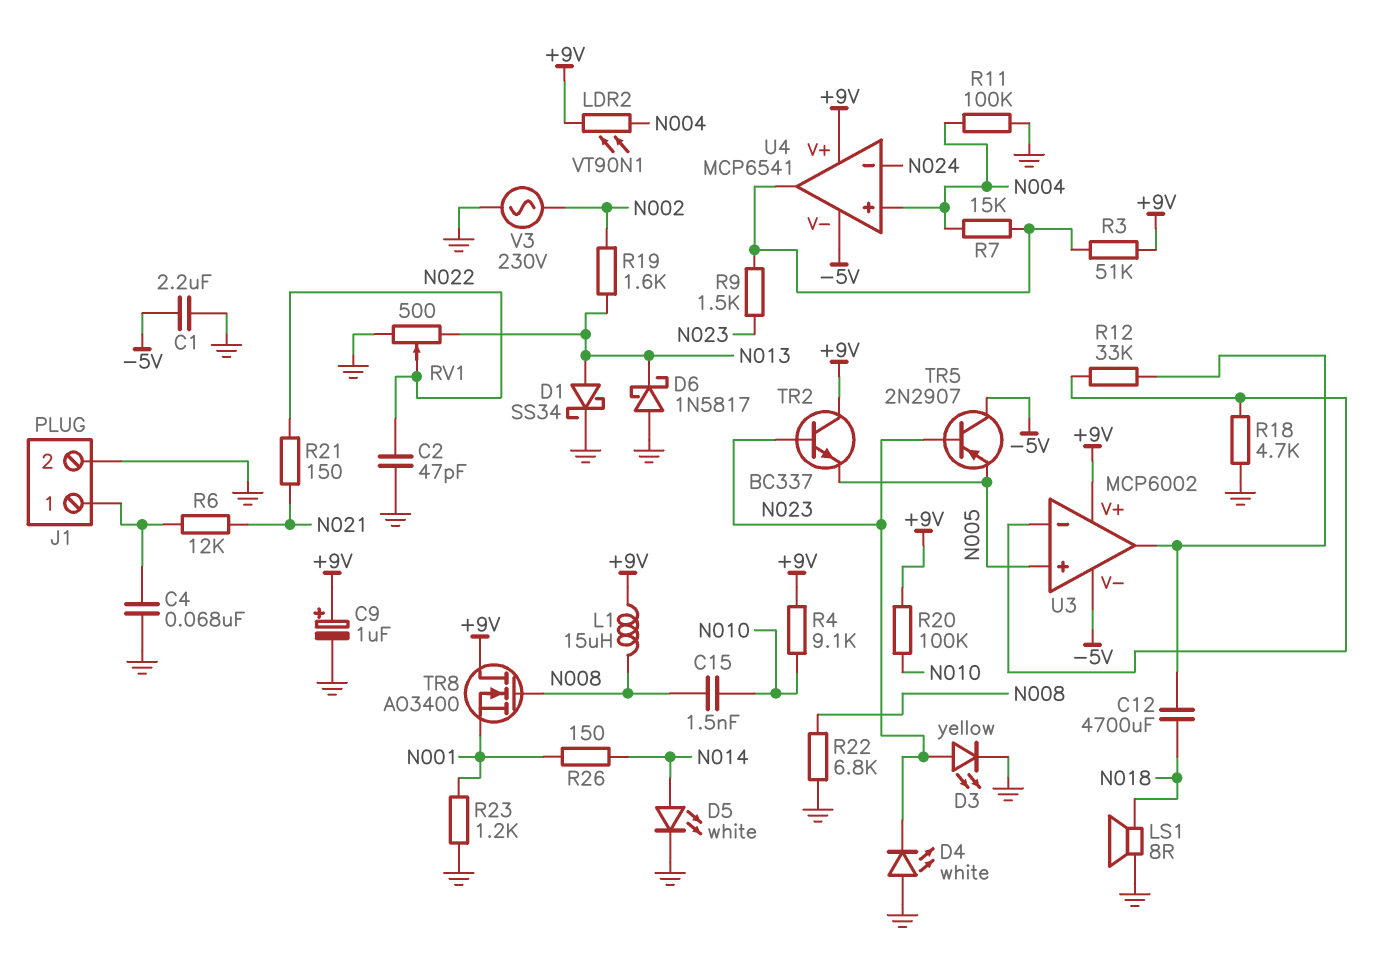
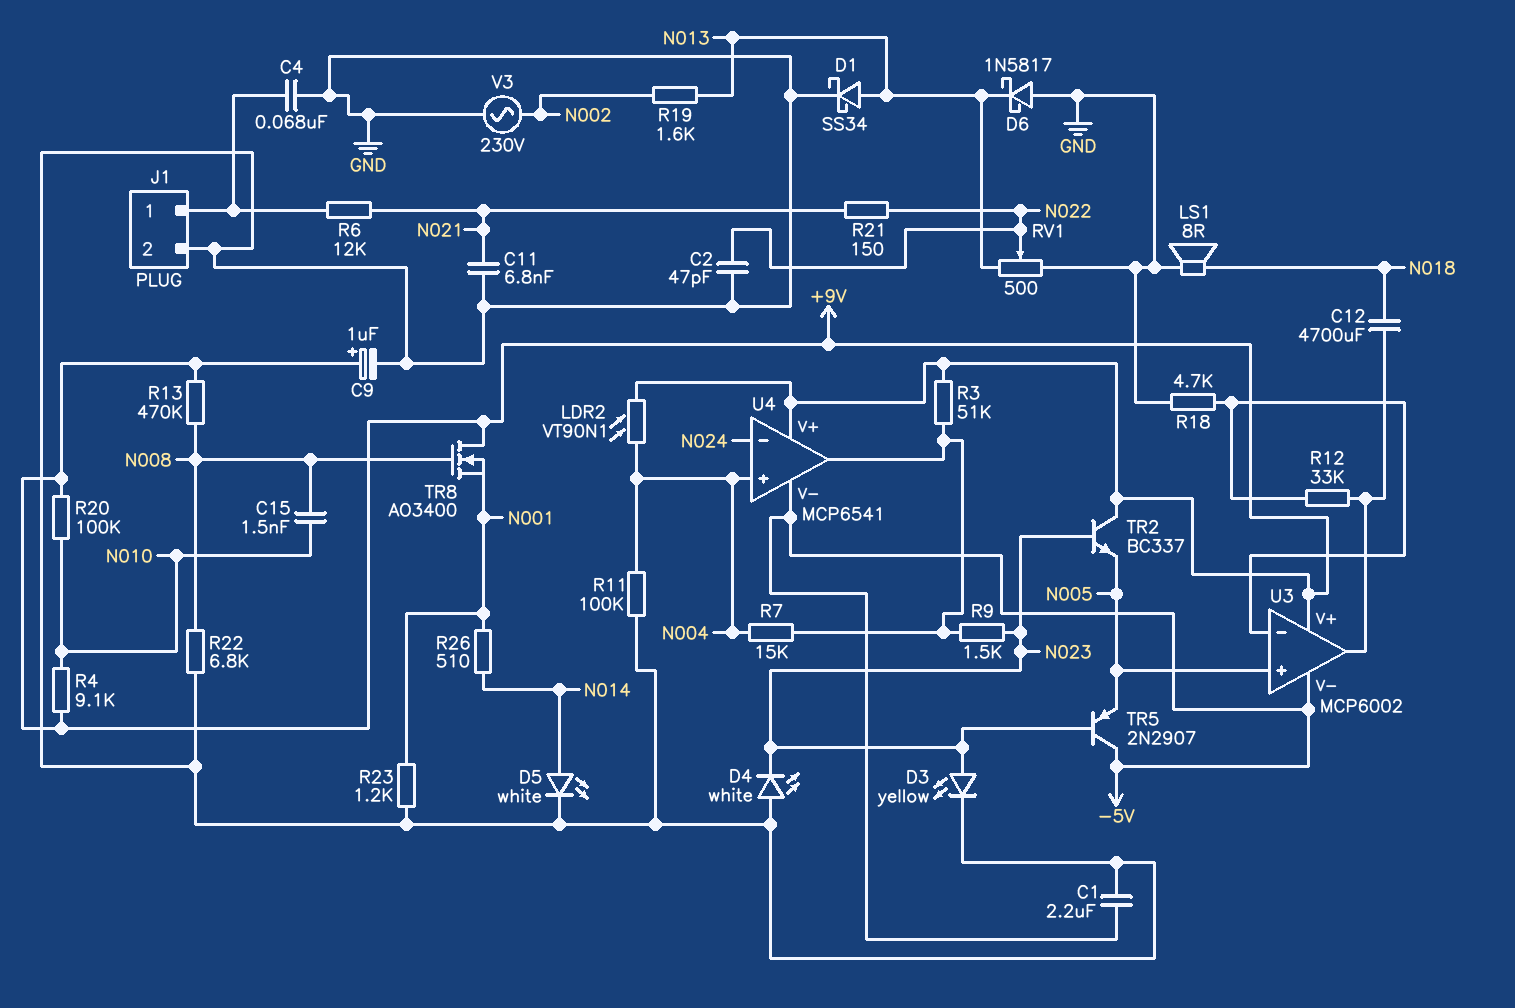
C11: none -> 6.8nF (GND, N021)
L1: 15uH (+9V, N008) -> none
R13: none -> 470k (+9V, N008)
R26: 150 (N001, N014) -> 510 (N001, N014)

